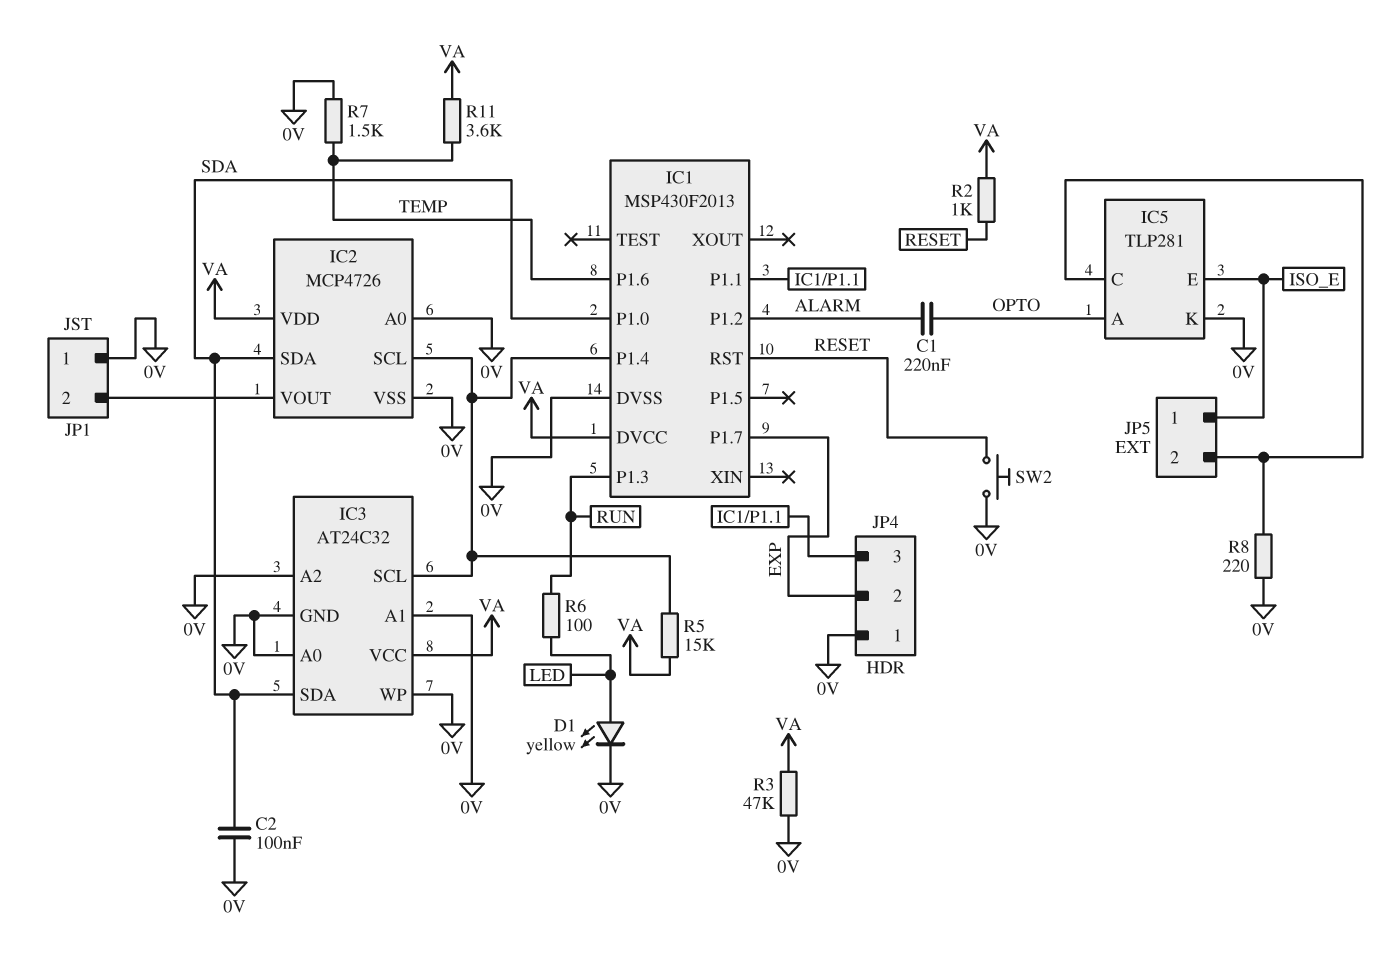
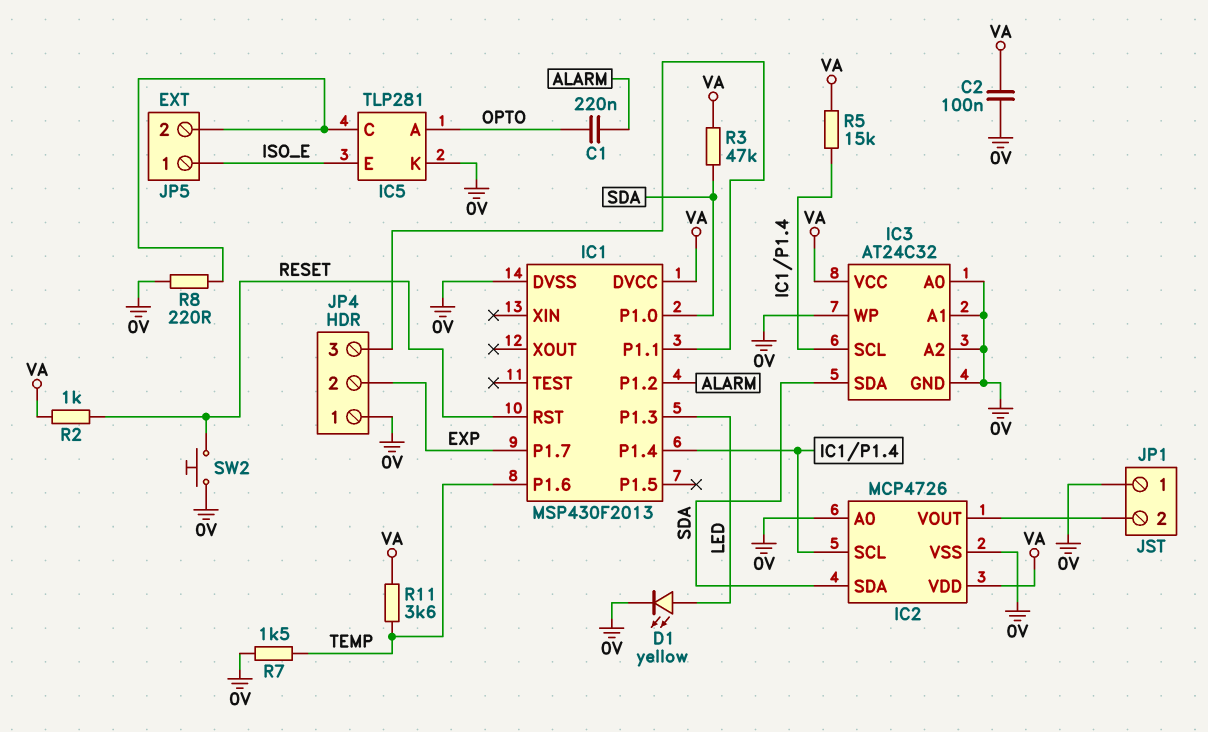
C2: 100nF (0V, SDA) -> 100nF (0V, VA)
IC1 pin P1.3: RUN -> LED
R3: 47k (0V, VA) -> 47k (SDA, VA)
R6: 100 (LED, RUN) -> none

